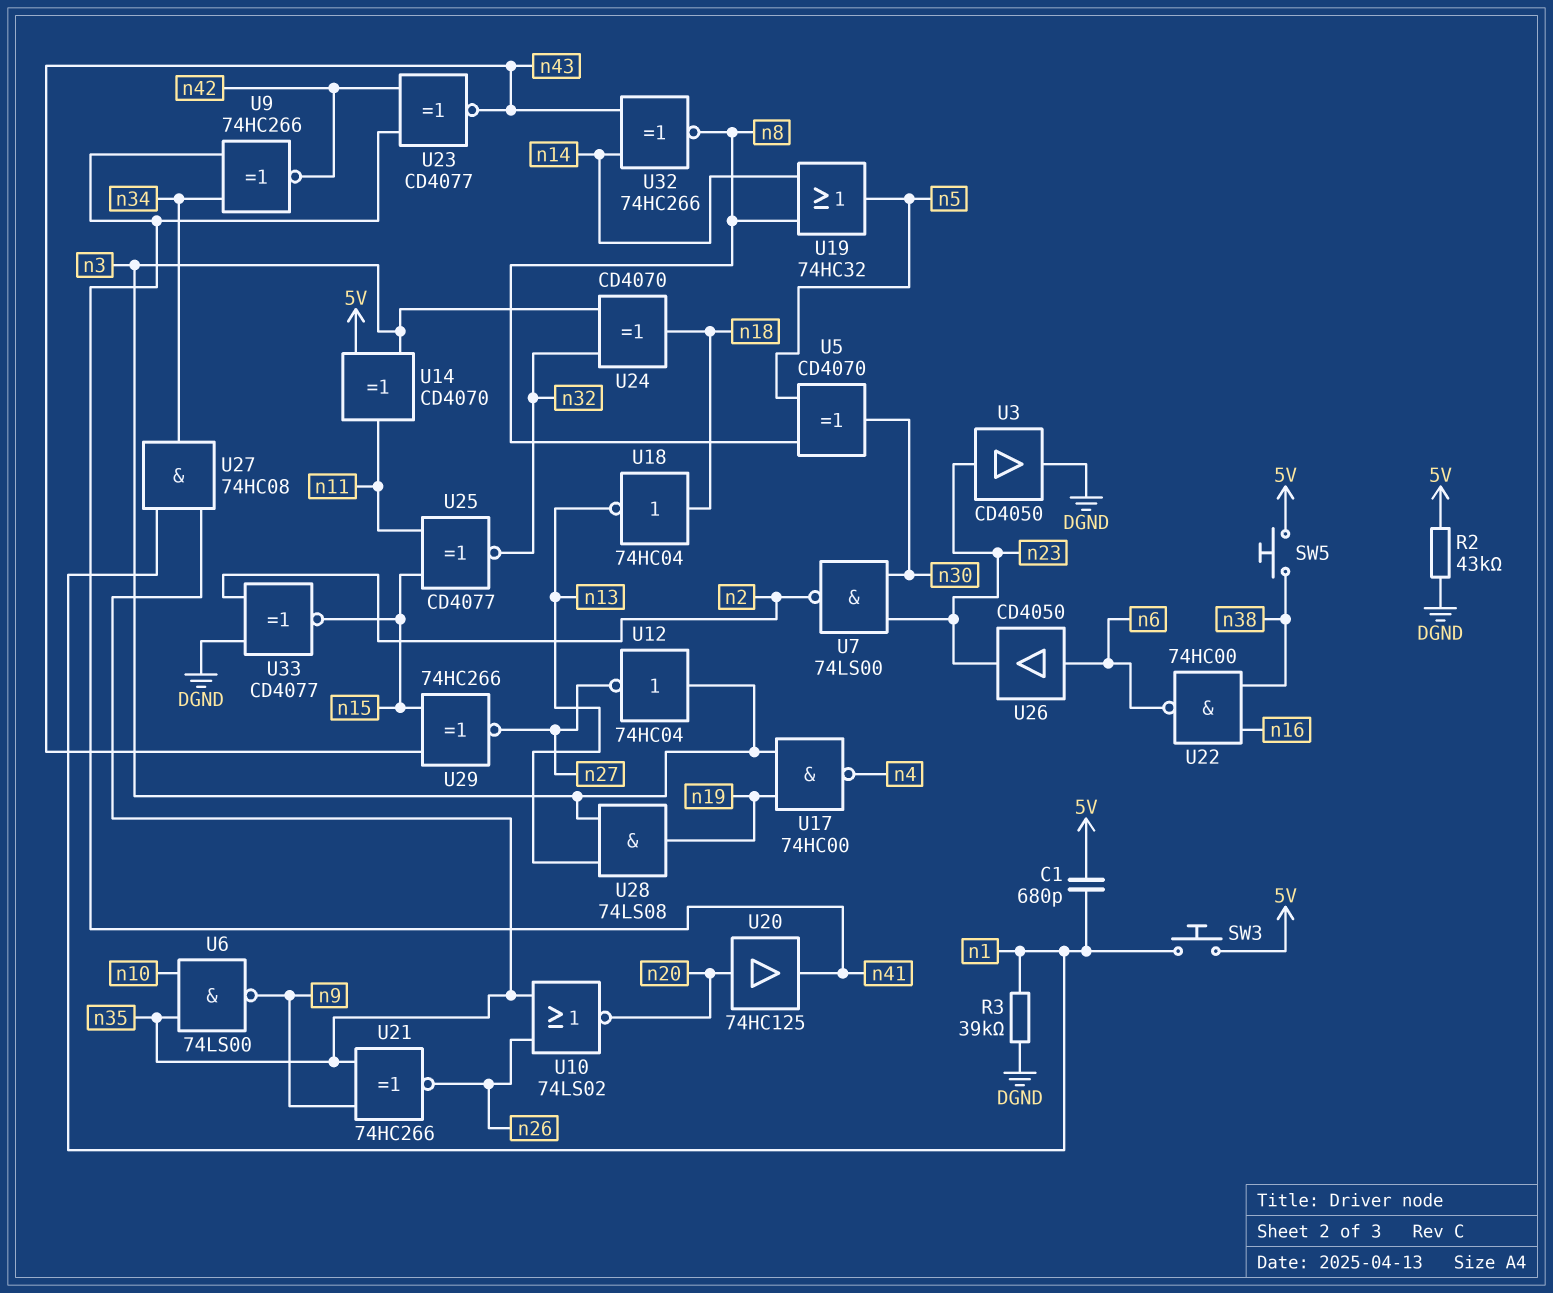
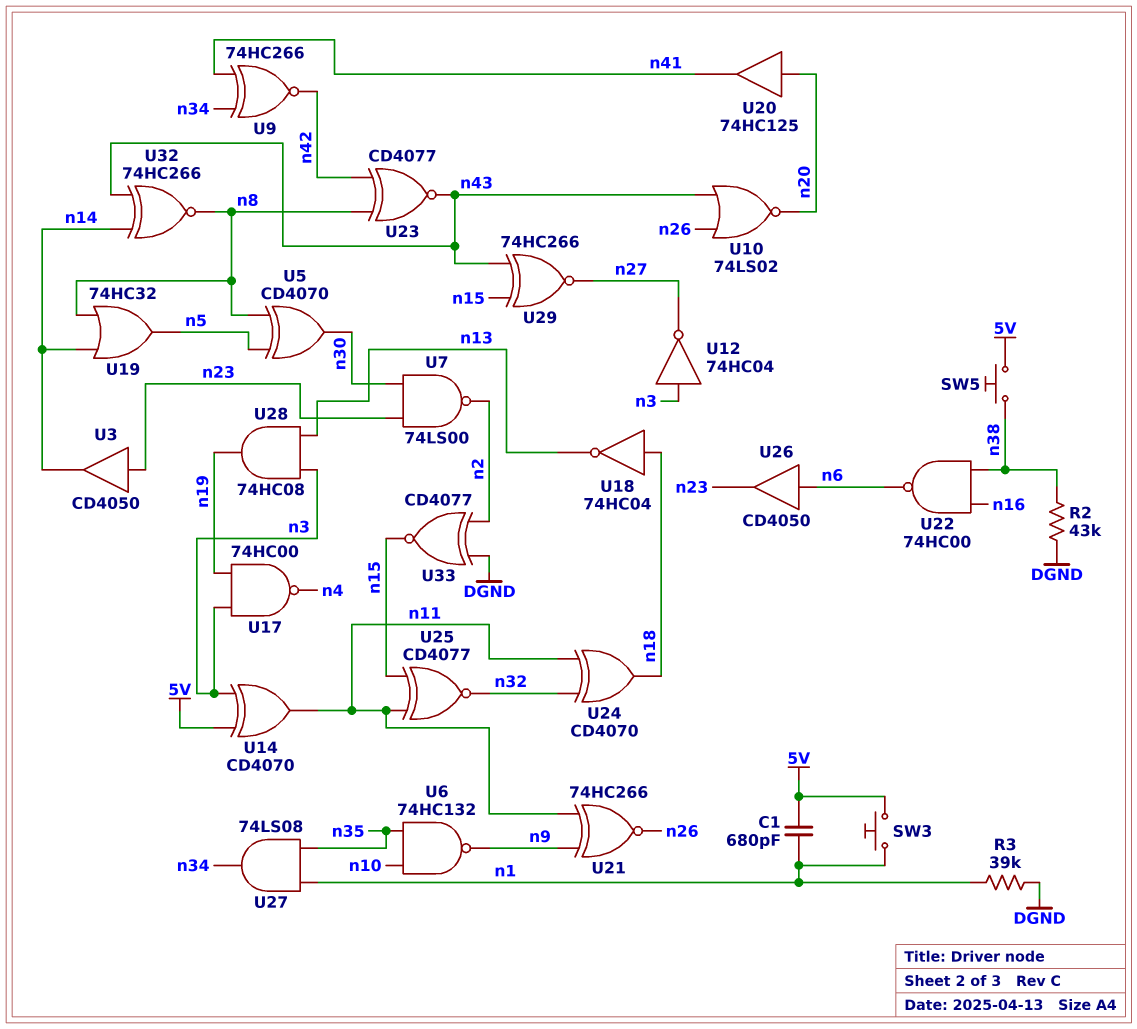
R2: 43k (5V, DGND) -> 43k (DGND, n38)
U3: buffer CD4050 (in n23, out DGND) -> buffer CD4050 (in n23, out n14)
U6: NAND 74LS00 (in n10, in n35, out n9) -> NAND 74HC132 (in n10, in n35, out n9)
U10: NOR 74LS02 (in n26, in n35, out n20) -> NOR 74LS02 (in n26, in n43, out n20)
U21: XNOR 74HC266 (in n9, in n35, out n26) -> XNOR 74HC266 (in n9, in n11, out n26)
U23: XNOR CD4077 (in n41, in n42, out n43) -> XNOR CD4077 (in n8, in n42, out n43)
U24: XOR CD4070 (in n3, in n32, out n18) -> XOR CD4070 (in n11, in n32, out n18)
U27: AND 74HC08 (in n1, in n35, out n34) -> AND 74LS08 (in n1, in n35, out n34)
U28: AND 74LS08 (in n3, in n13, out n19) -> AND 74HC08 (in n3, in n13, out n19)

